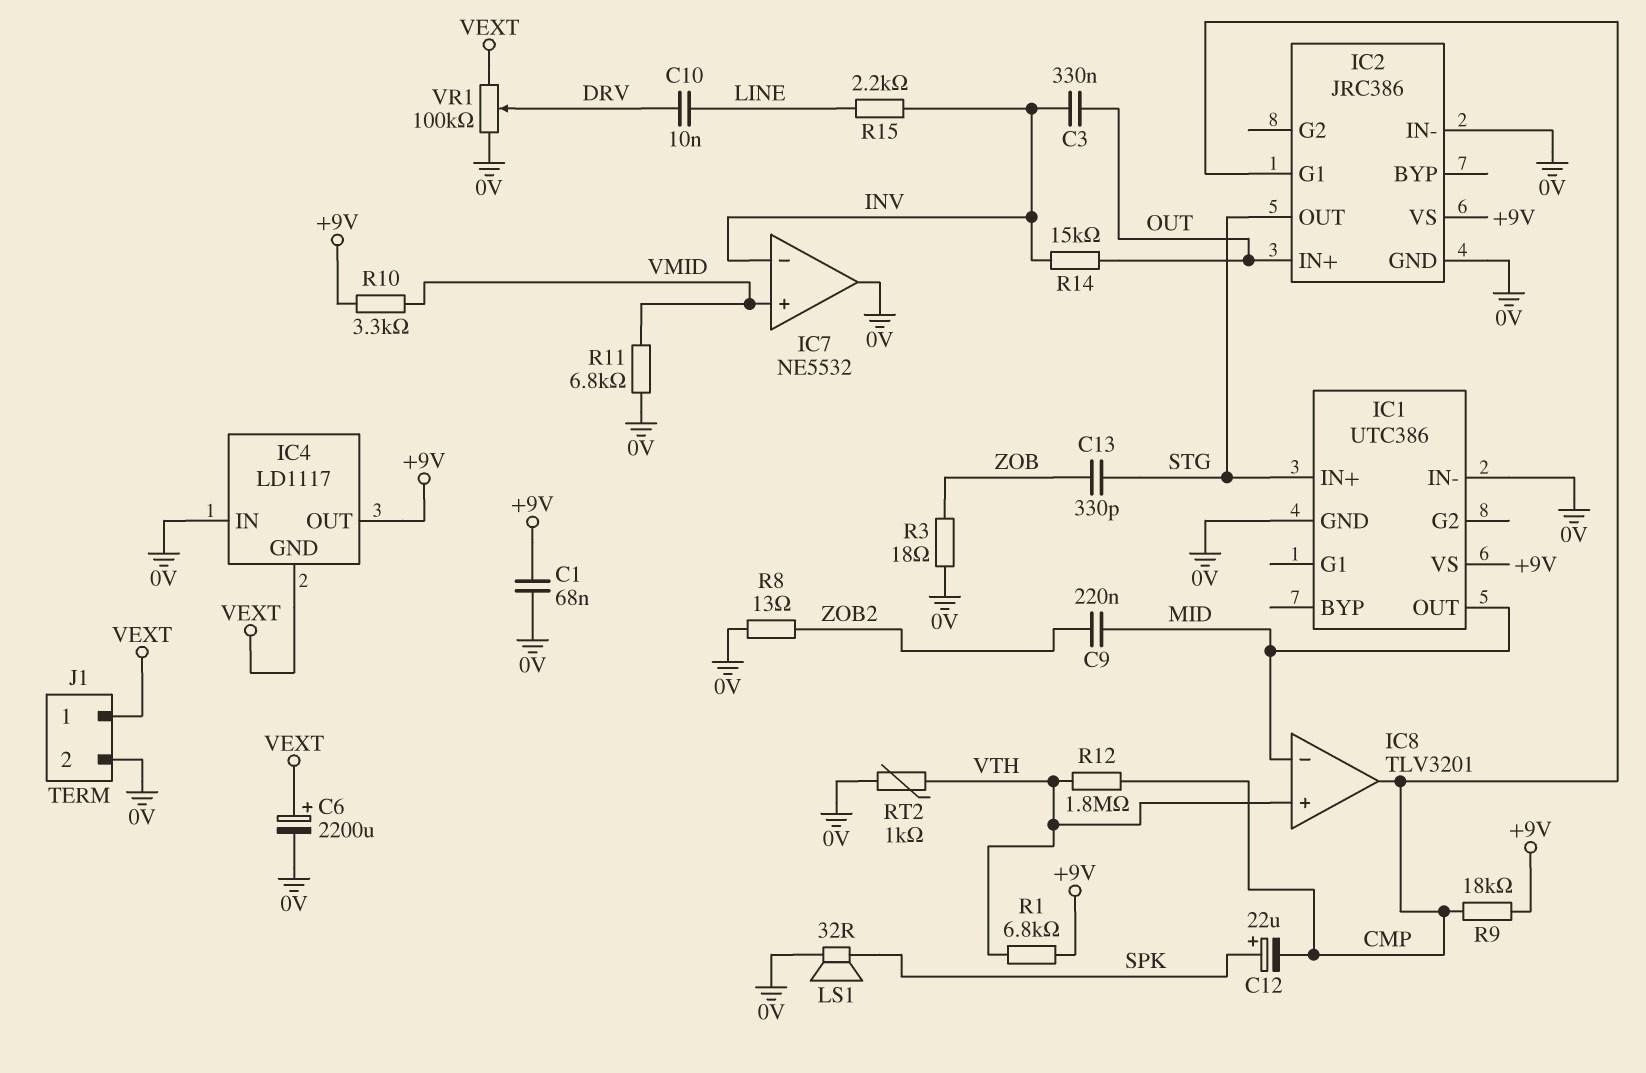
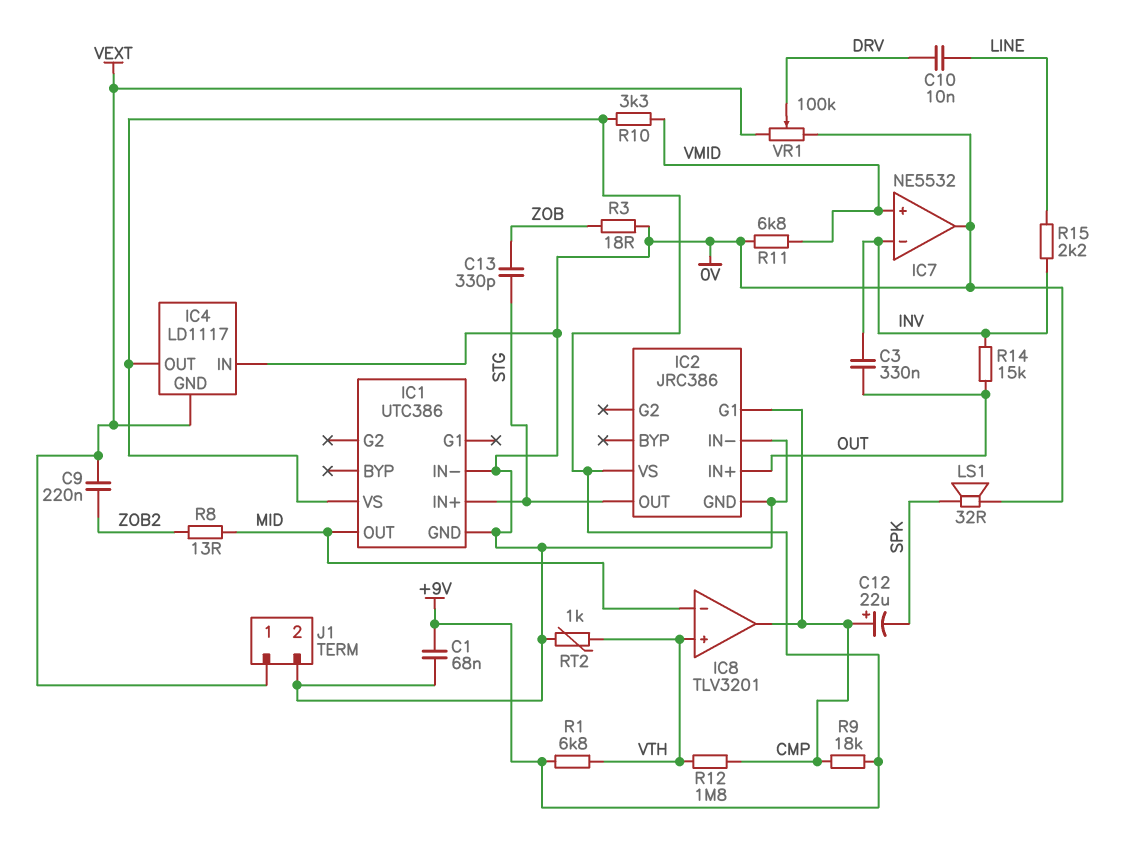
C6: 2200uF (plus VEXT, minus 0V) -> none
C9: 220nF (MID, ZOB2) -> 220nF (VEXT, ZOB2)
C12: 22uF (plus SPK, minus CMP) -> 22uF (plus CMP, minus SPK)
R8: 13 (0V, ZOB2) -> 13 (MID, ZOB2)

